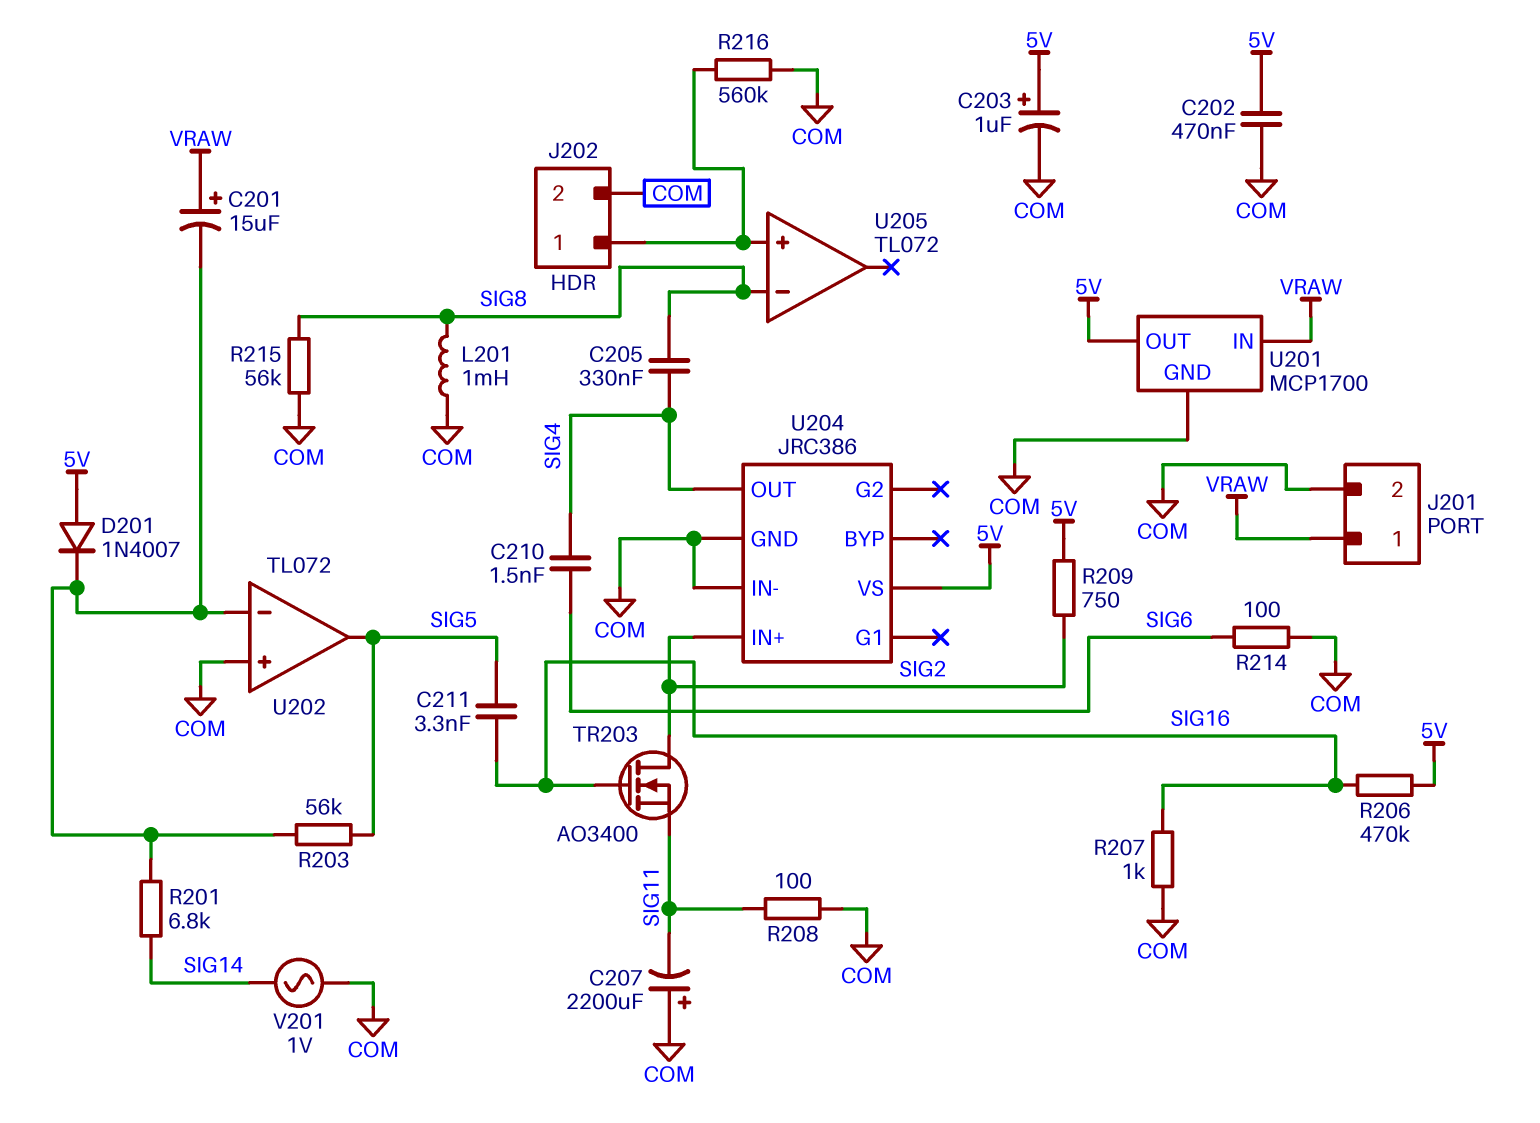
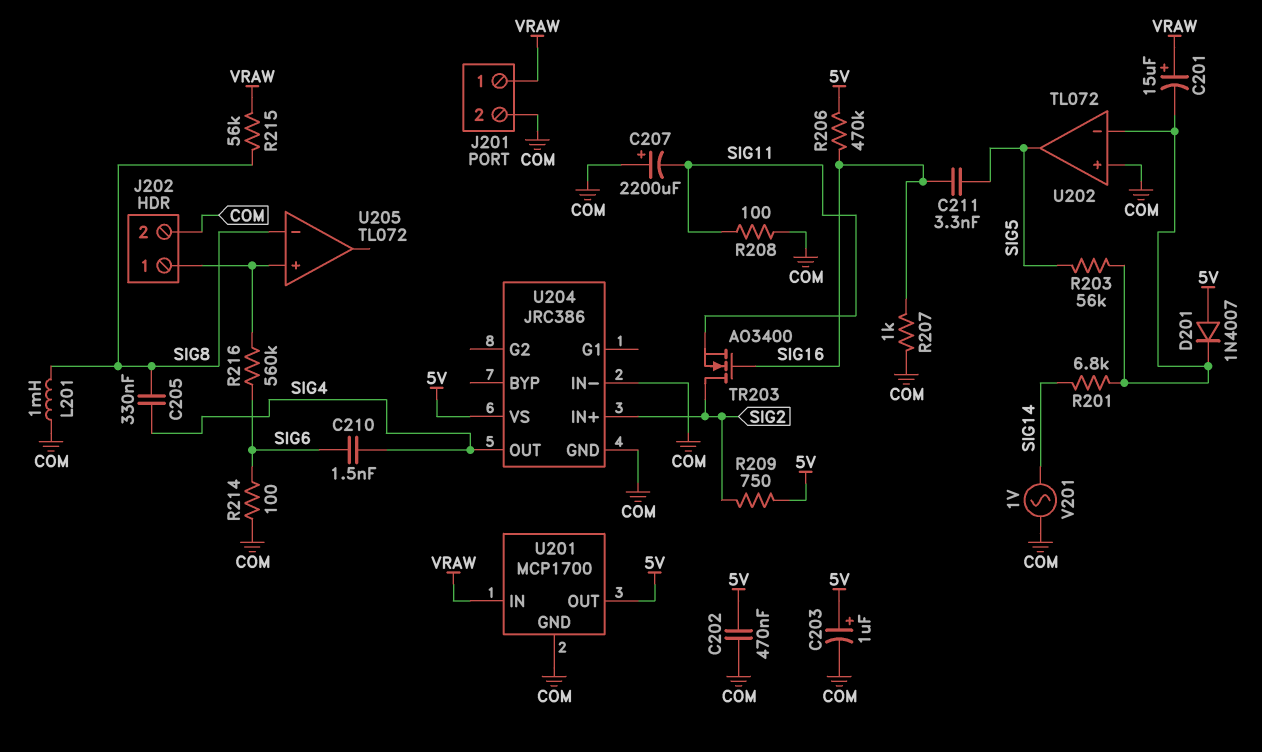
R215: 56k (COM, SIG8) -> 56k (SIG8, VRAW)
R216: 560k (COM, J202/1) -> 560k (J202/1, SIG6)

